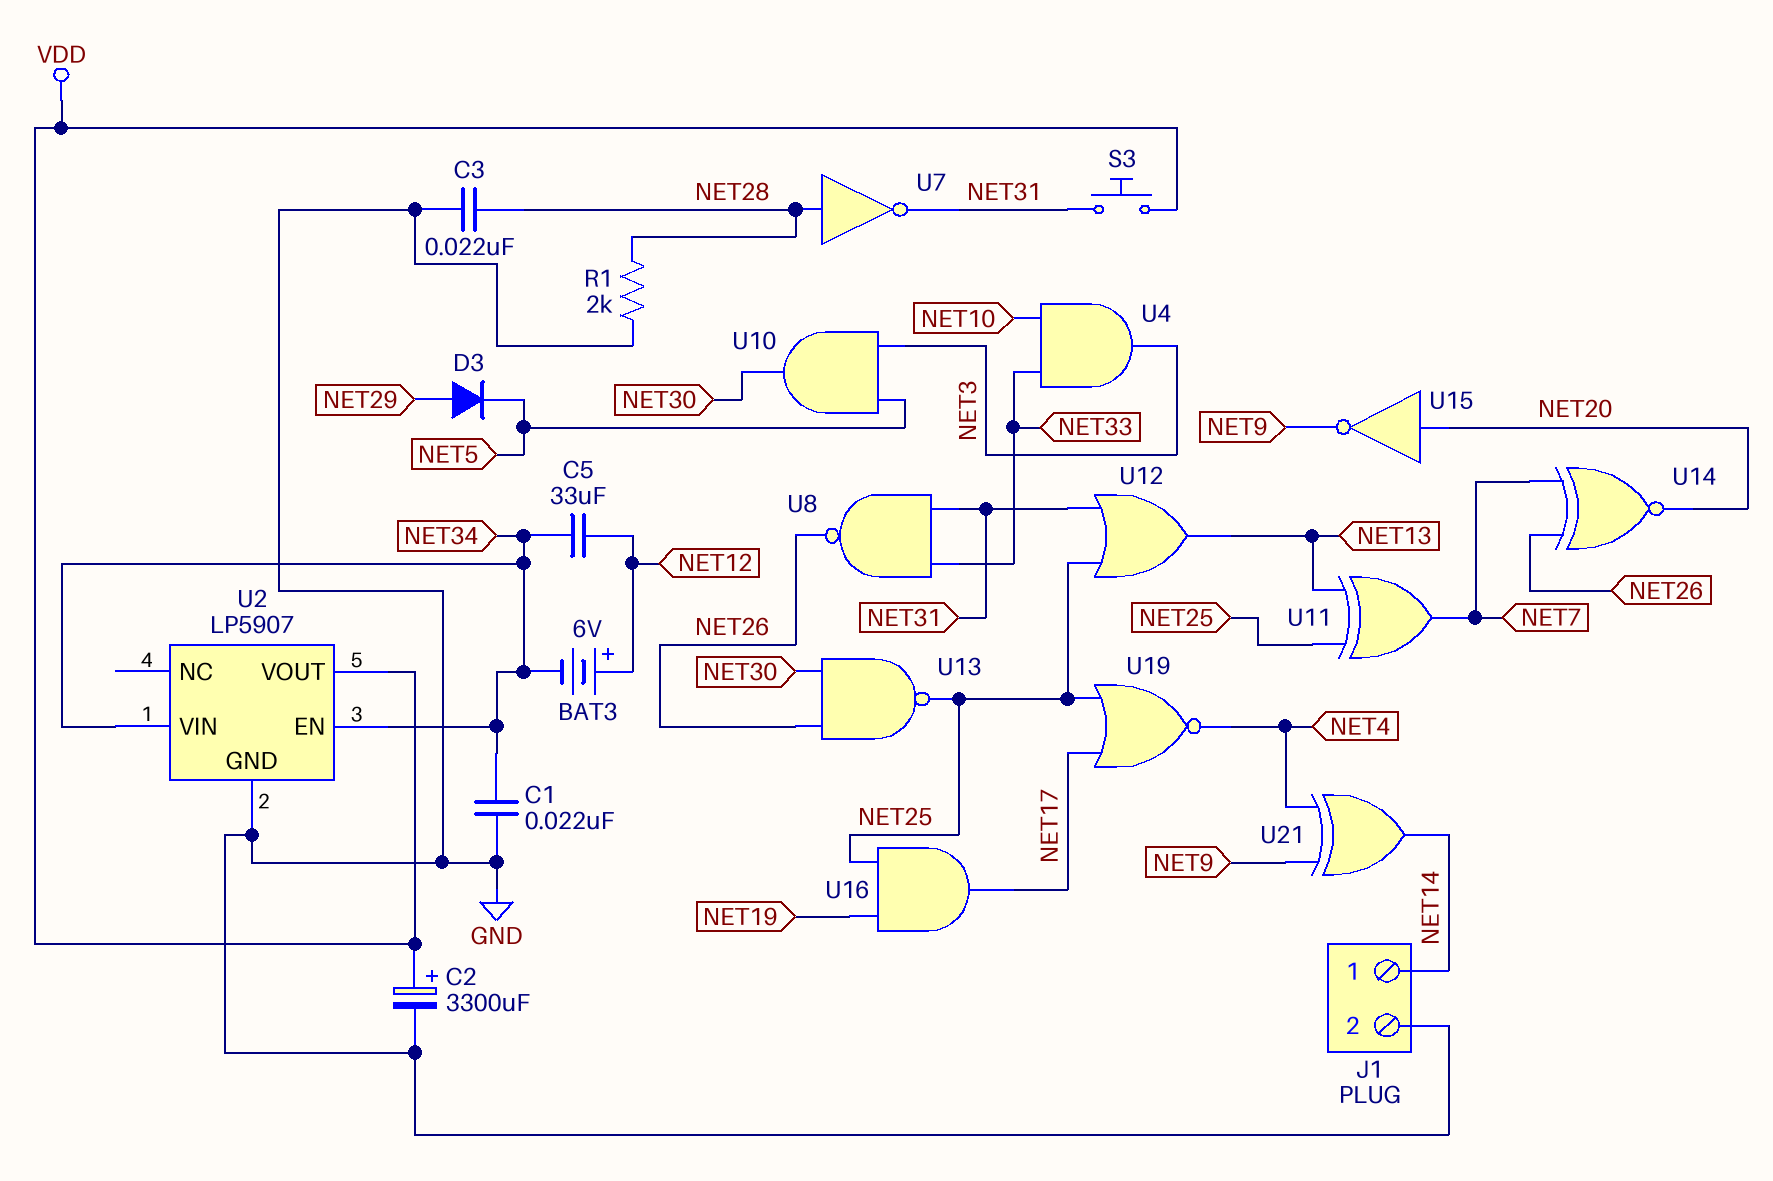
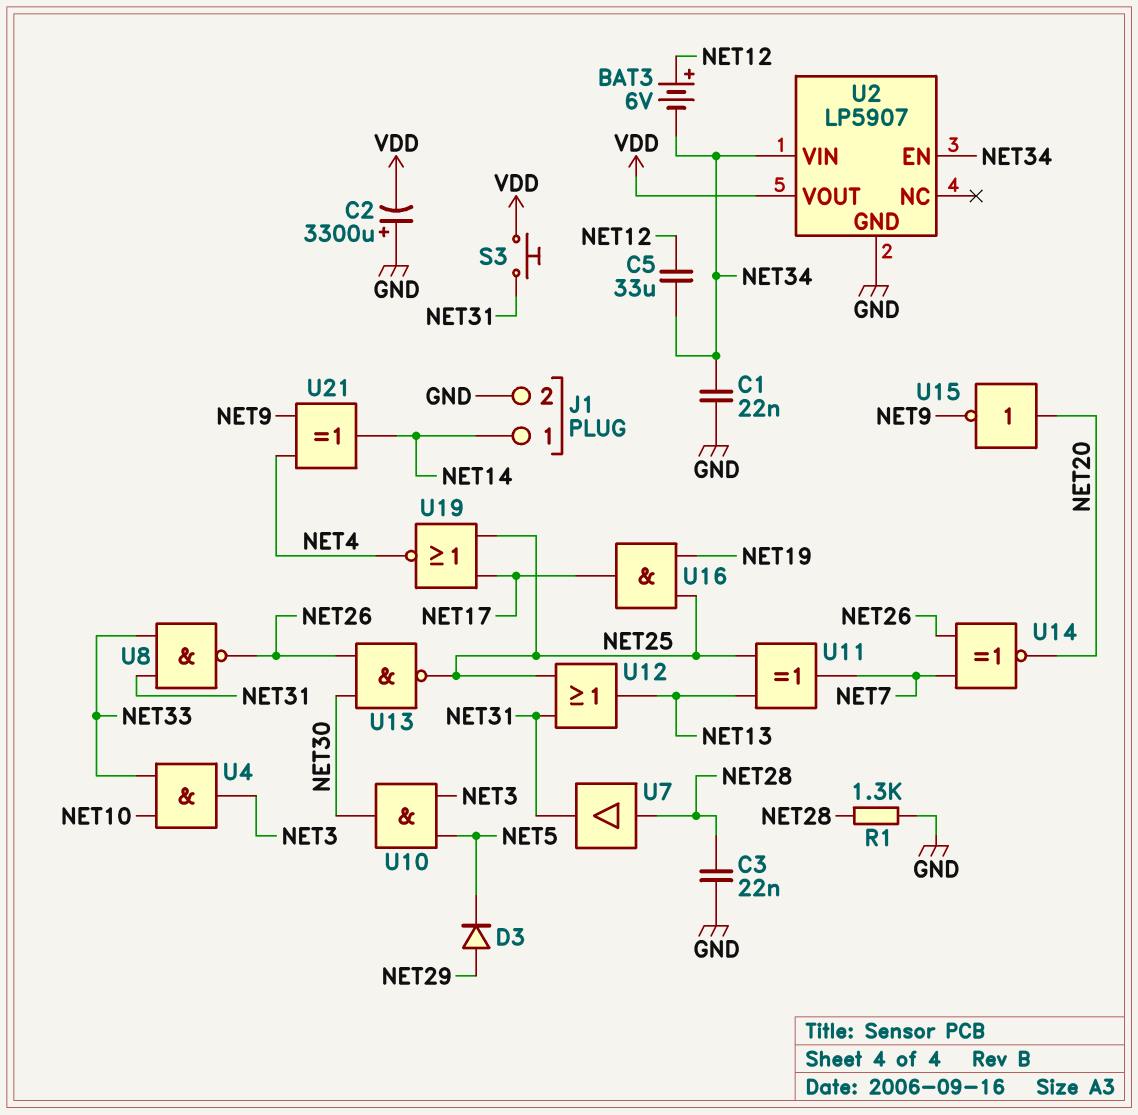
C2: 3300uF (plus VDD, minus GND) -> 3300uF (plus GND, minus VDD)
R1: 2k (GND, NET28) -> 1.3k (GND, NET28)
U7: NOT (in NET28, out NET31) -> buffer (in NET28, out NET31)

